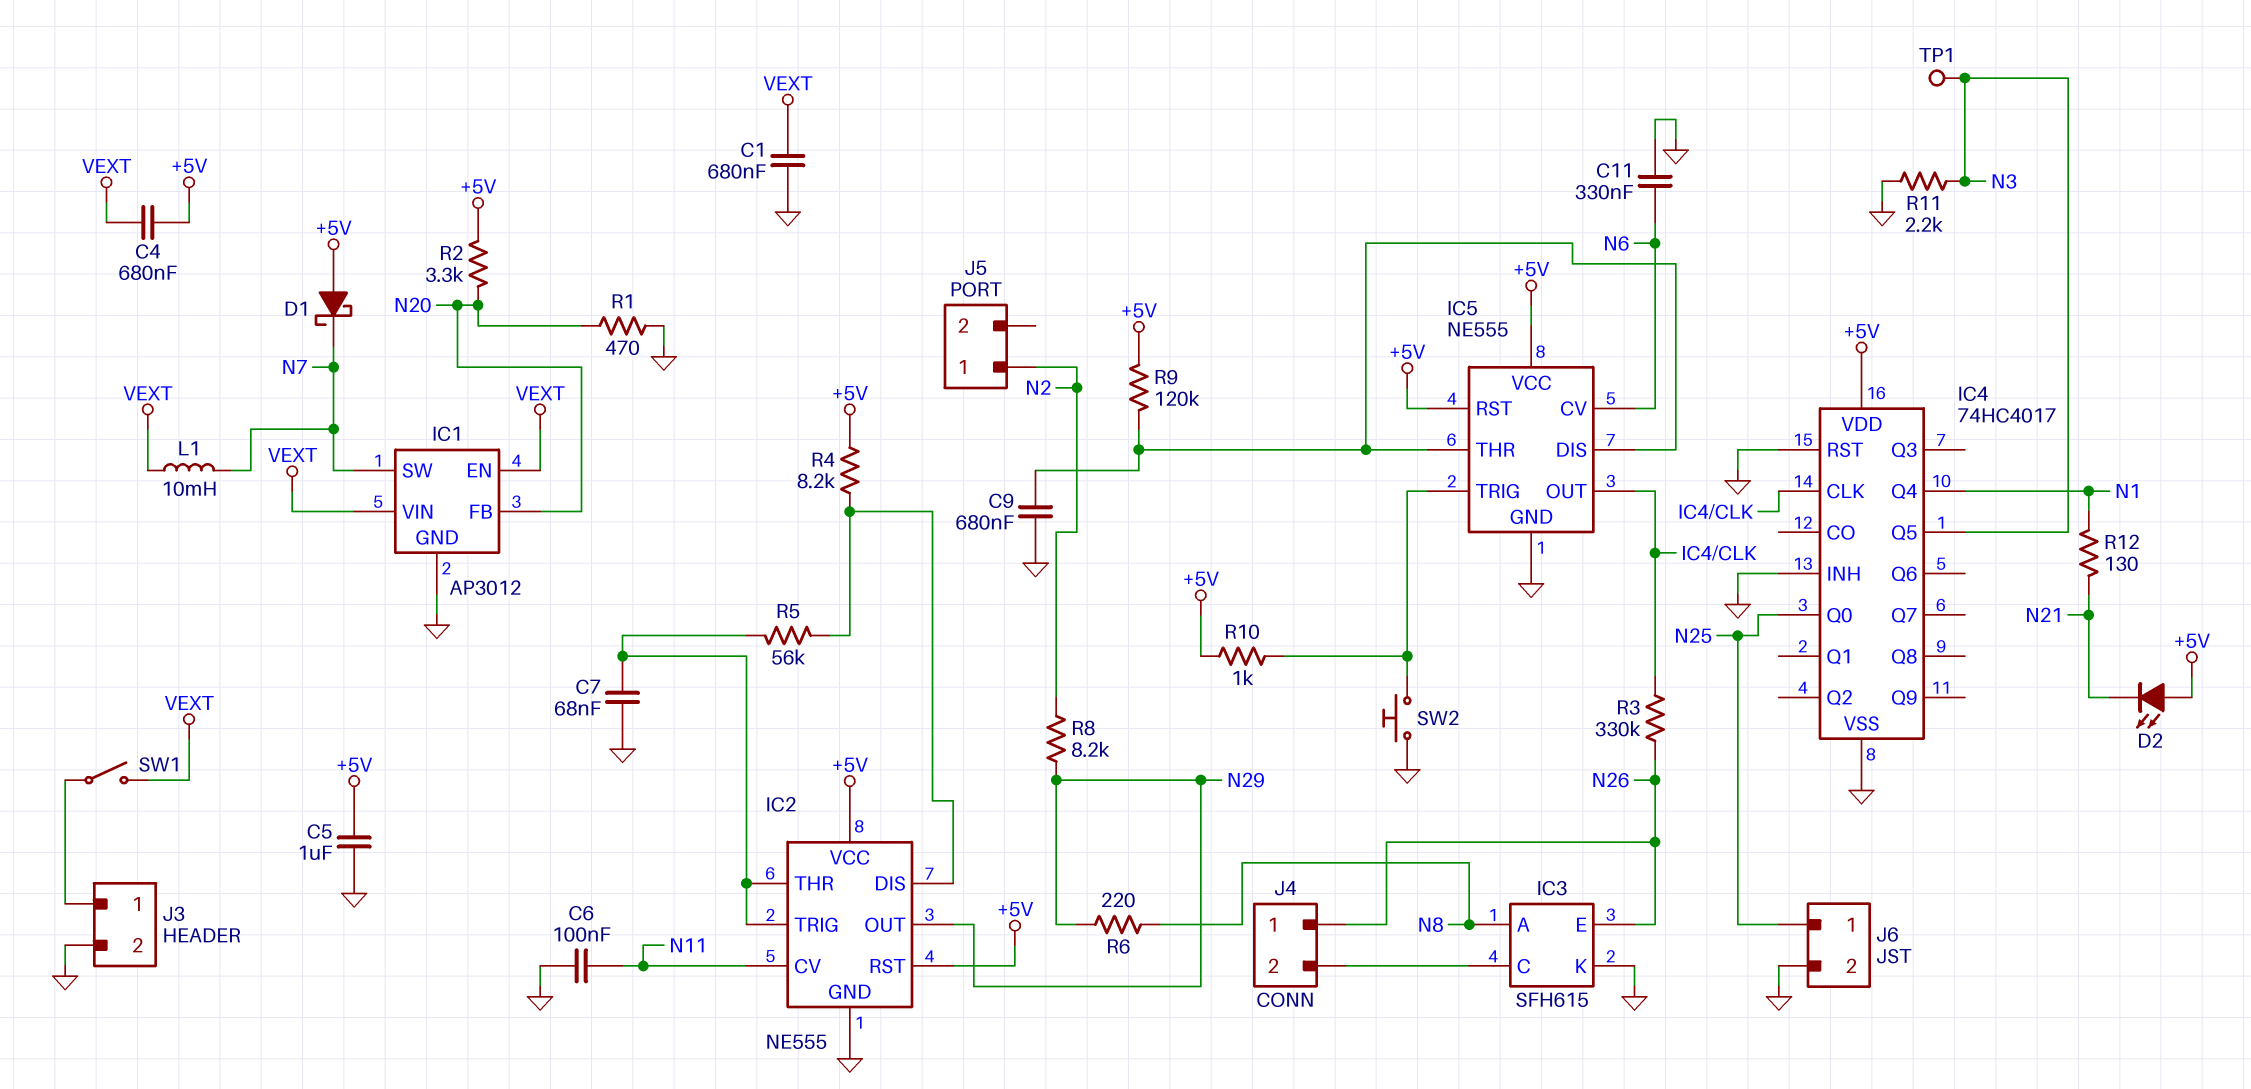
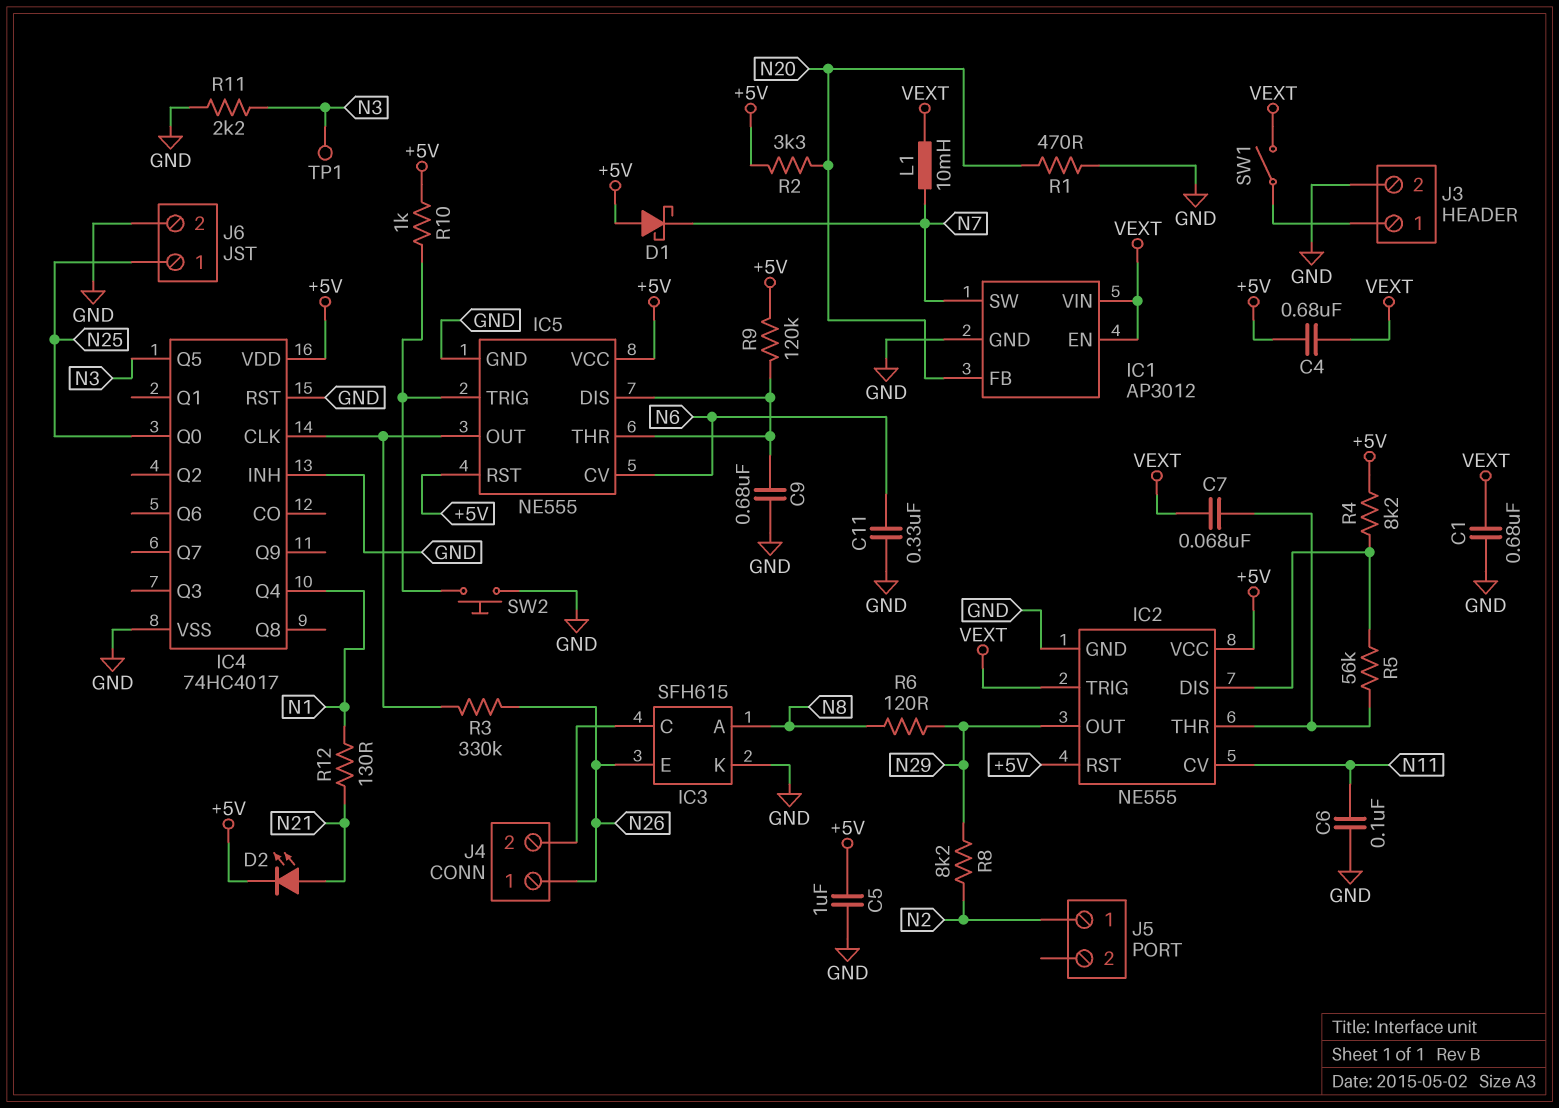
C7: 68nF (GND, IC2/THR) -> 68nF (IC2/THR, VEXT)
D2: LED (A +5V, K N21) -> LED (A N21, K +5V)
IC2 pin TRIG: IC2/THR -> VEXT
R6: 220 (N8, N29) -> 120 (N8, N29)

